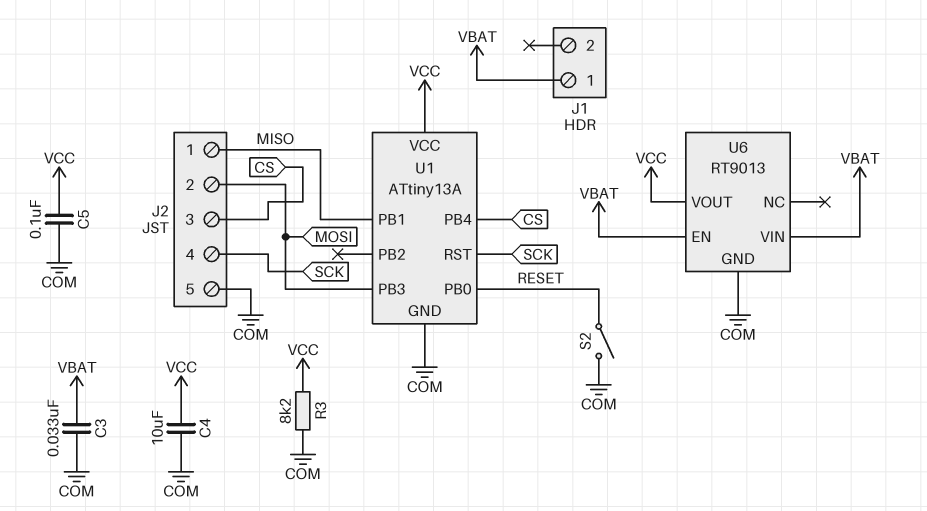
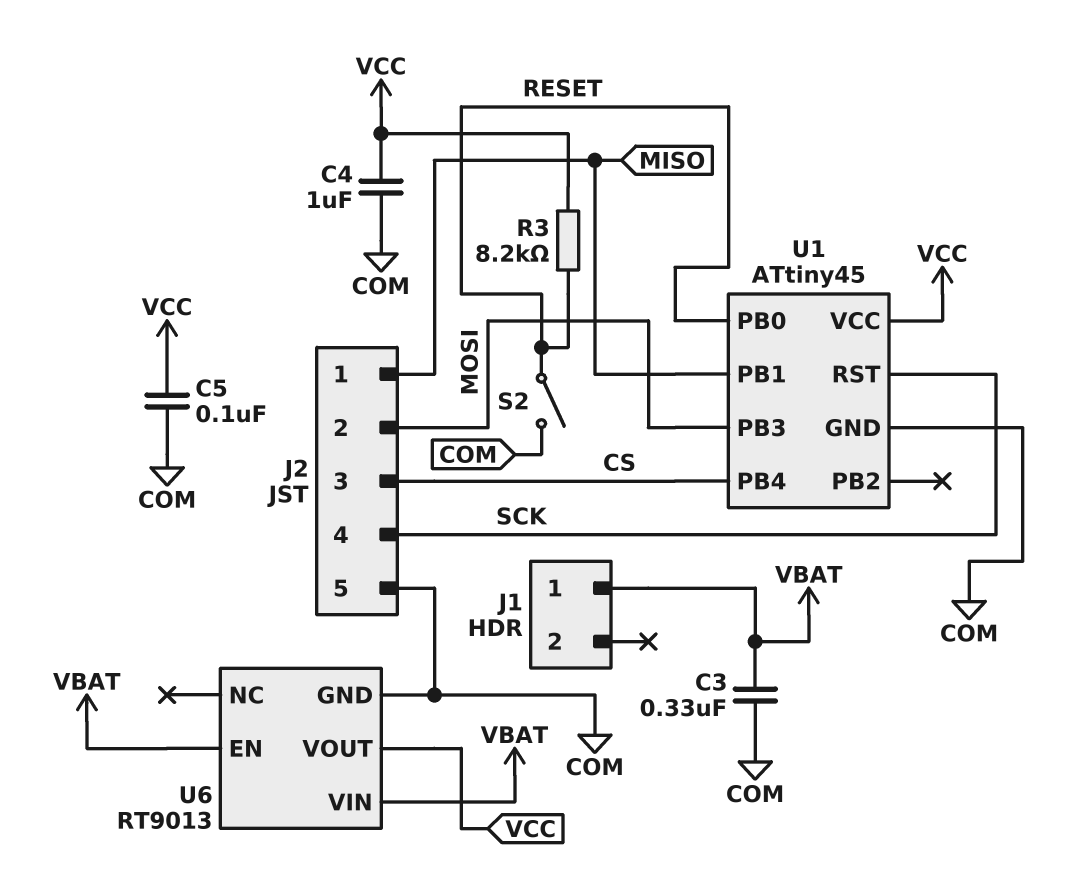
C3: 33nF (COM, VBAT) -> 330nF (COM, VBAT)
C4: 10uF (COM, VCC) -> 1uF (COM, VCC)
R3: 8.2k (COM, VCC) -> 8.2k (RESET, VCC)
U1: ATtiny13A -> ATtiny45

